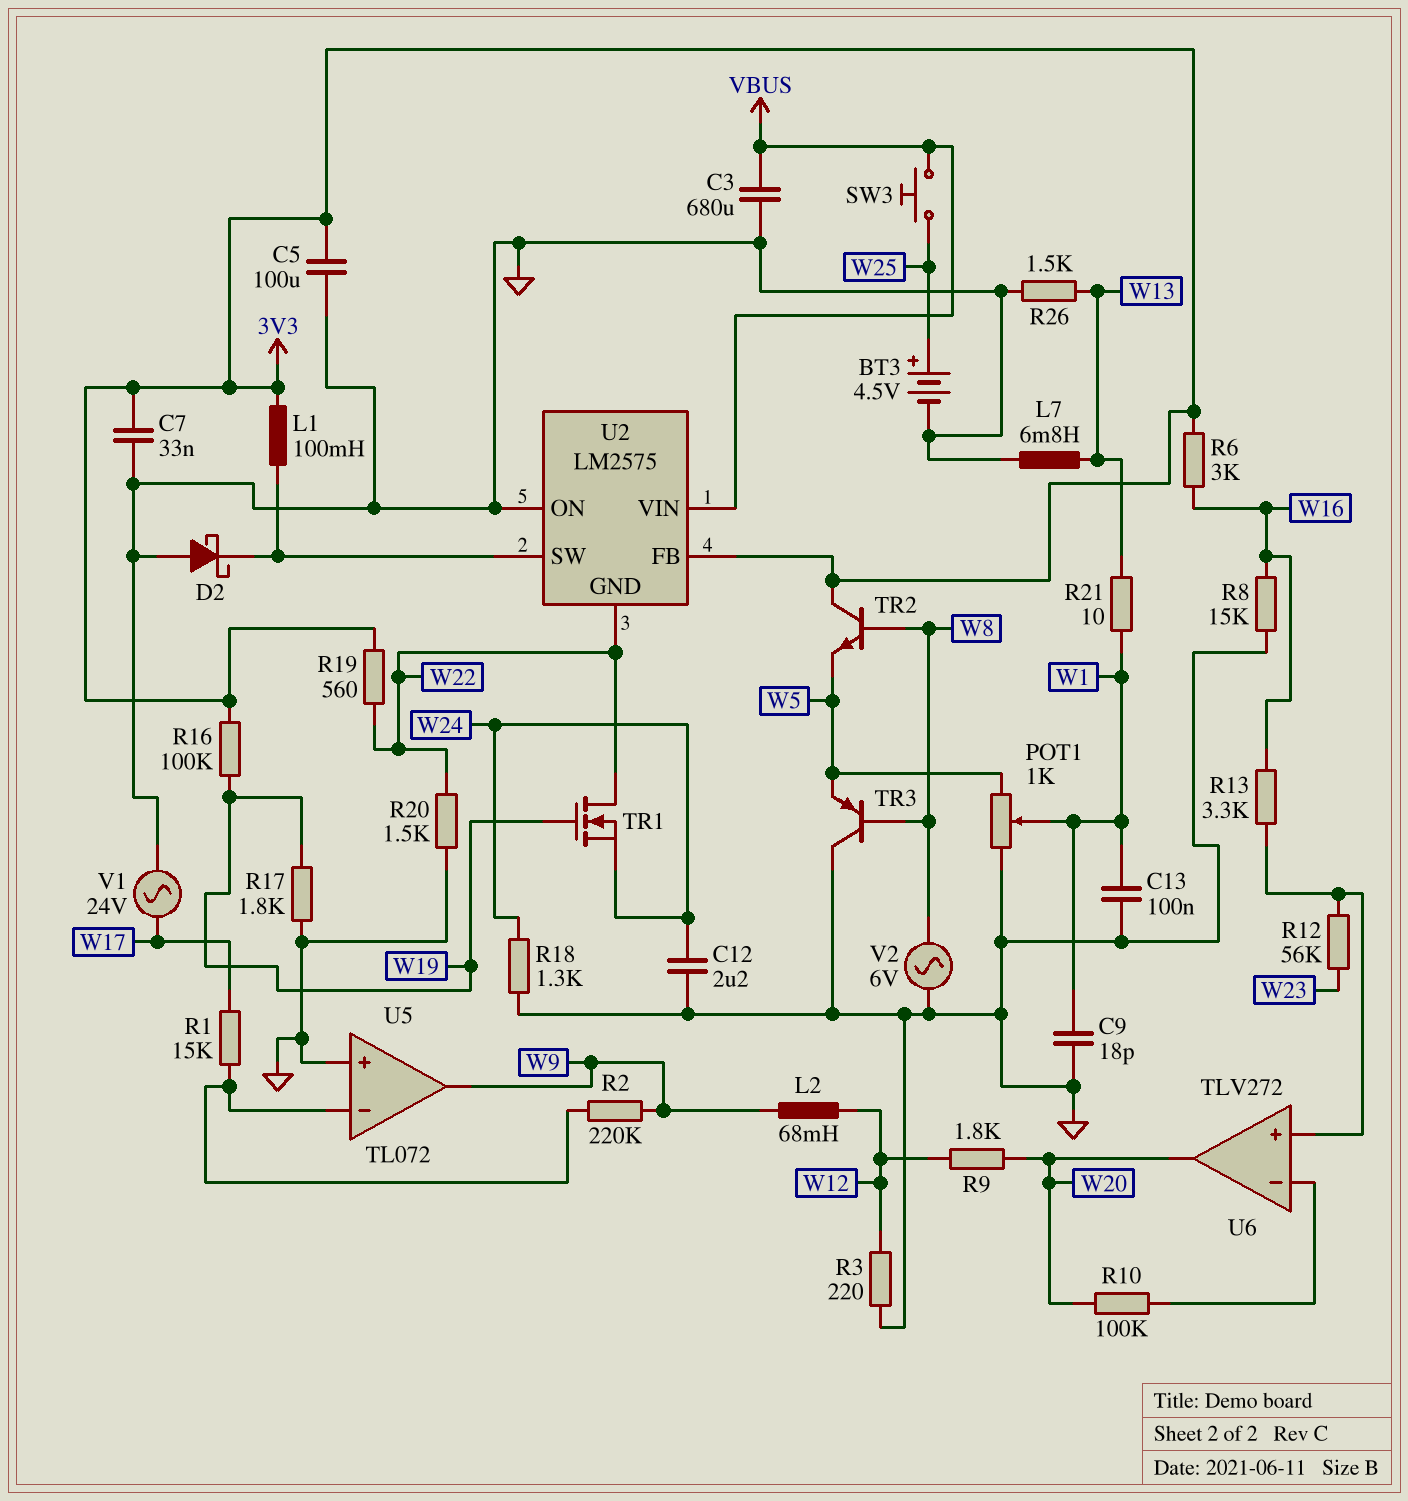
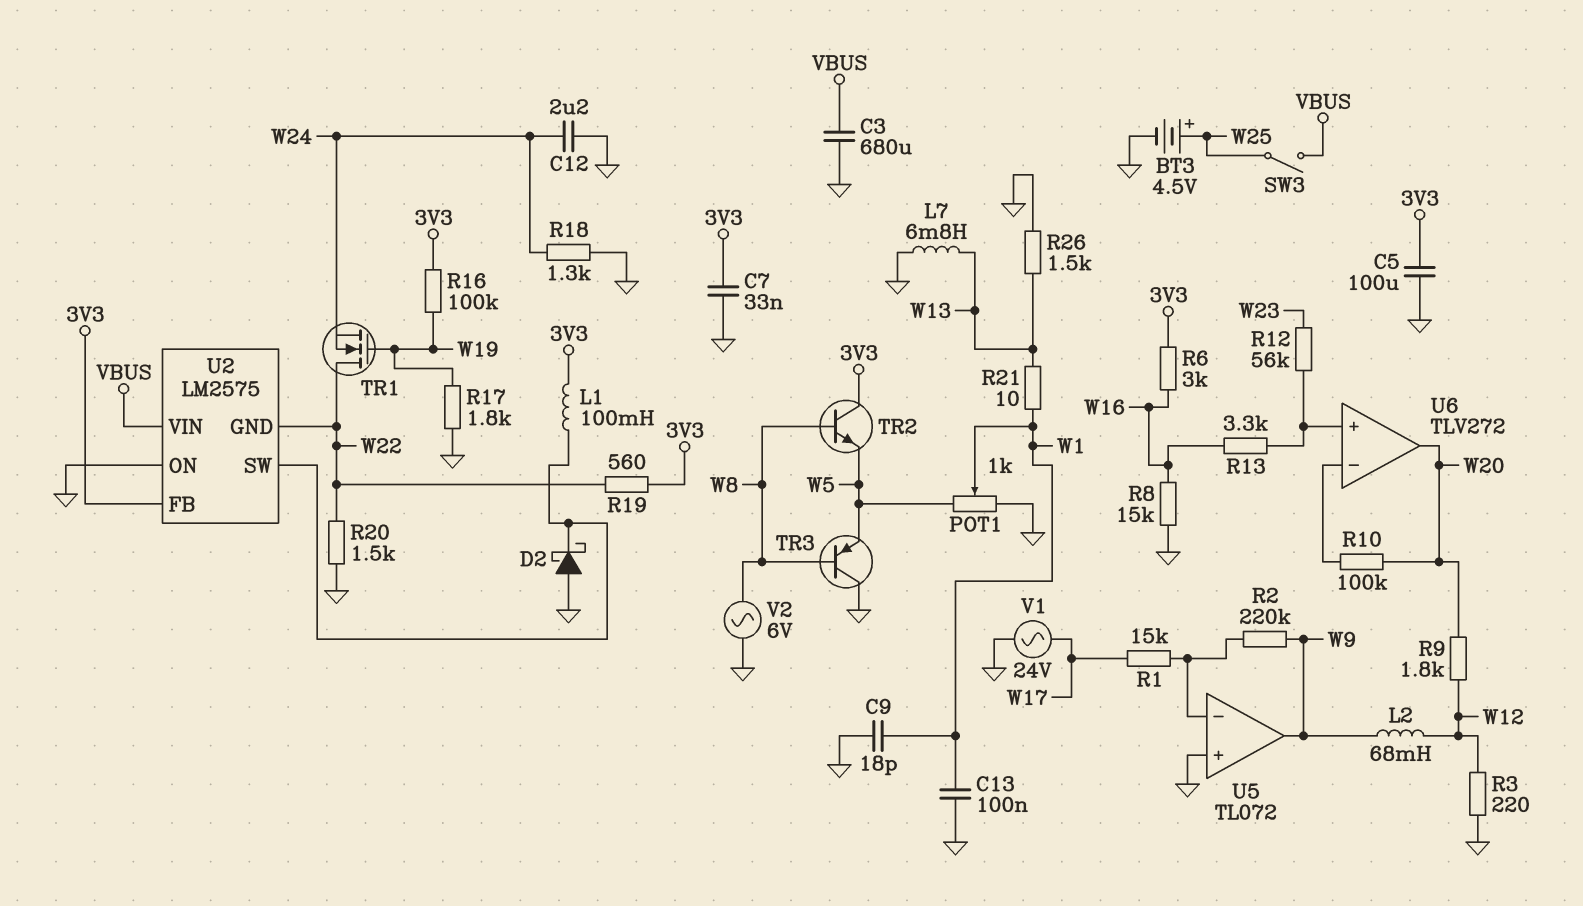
SW3: button (VBUS, W25) -> switch (VBUS, W25)

